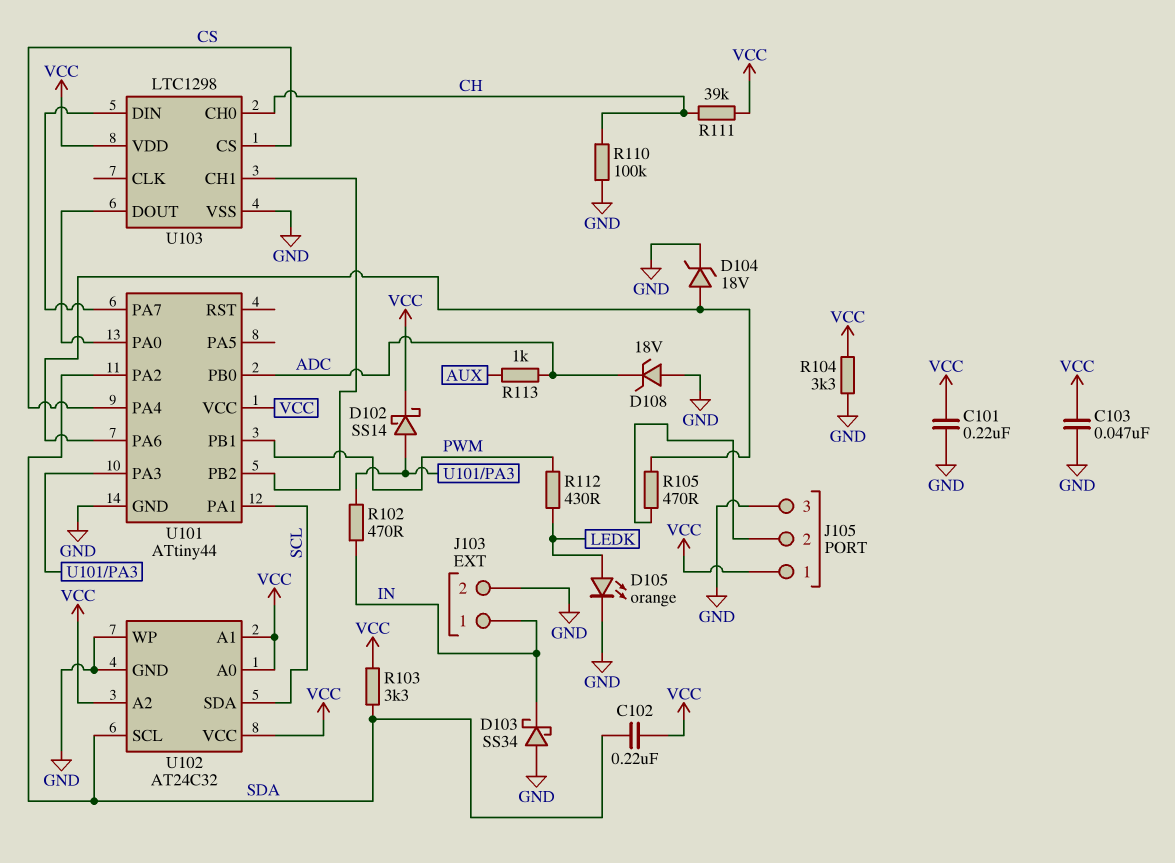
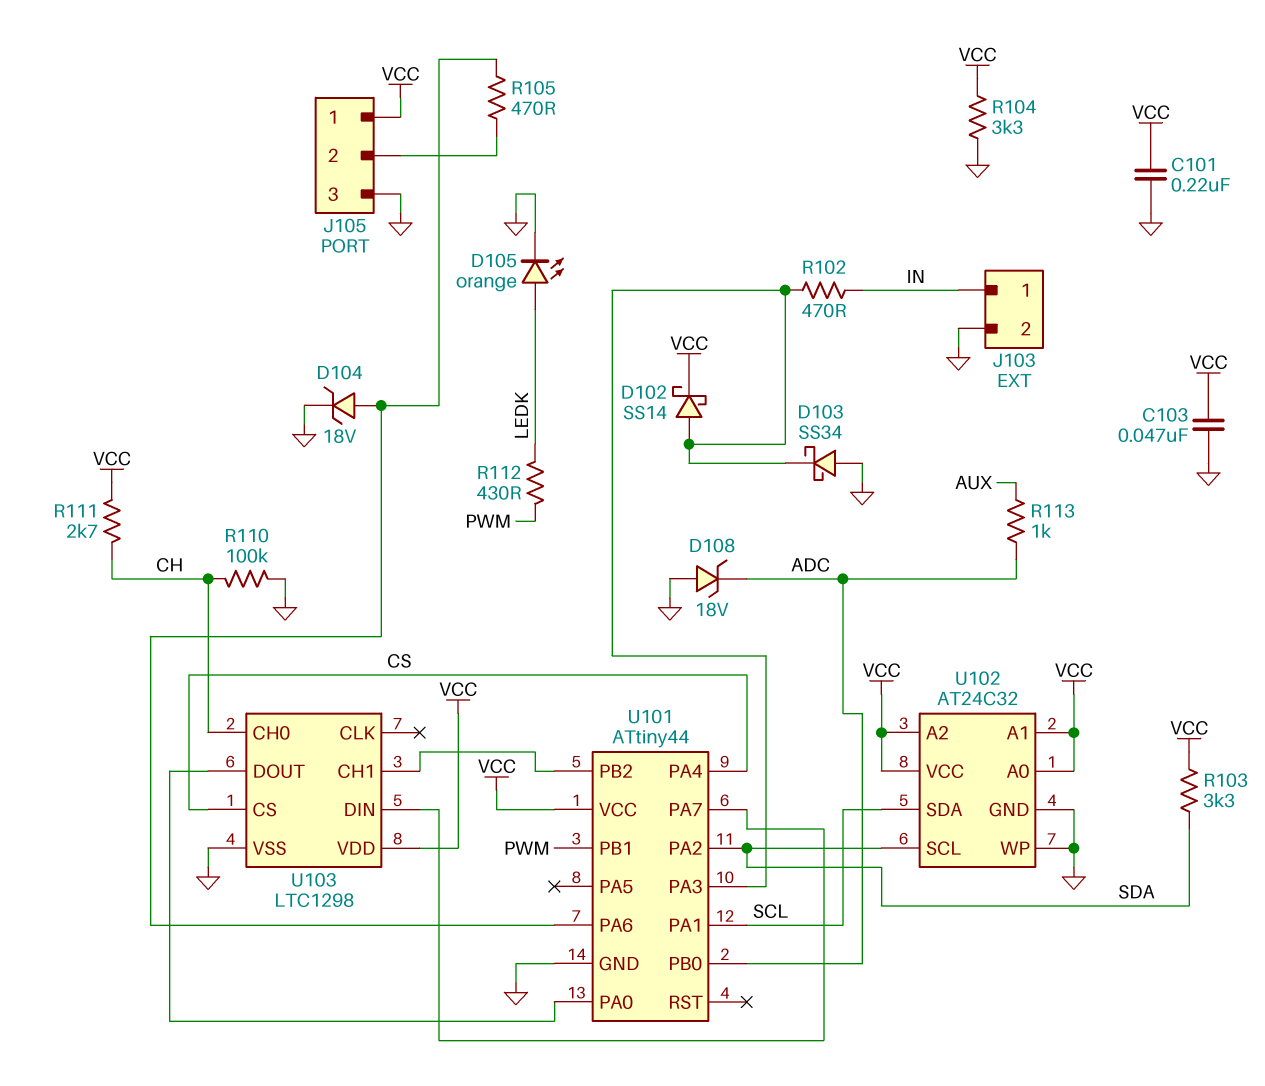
C102: 220nF (SDA, VCC) -> none
D103: schottky SS34 (A GND, K IN) -> schottky SS34 (A GND, K U101/PA3)
R111: 39k (CH, VCC) -> 2.7k (CH, VCC)

